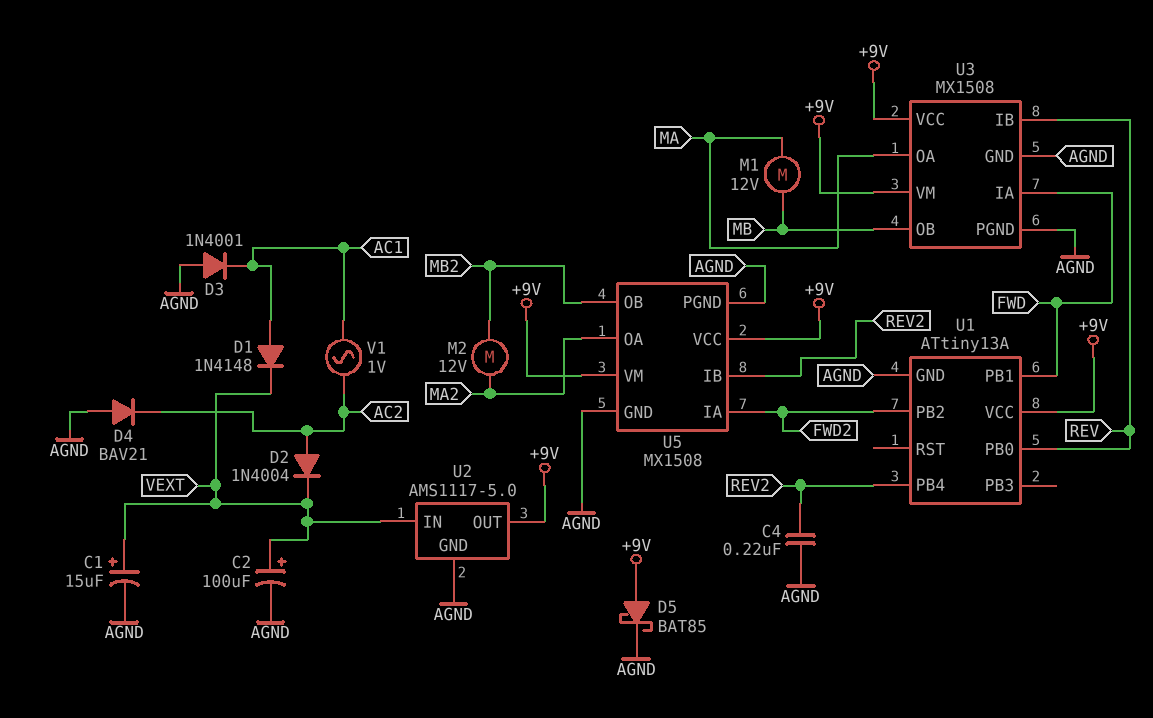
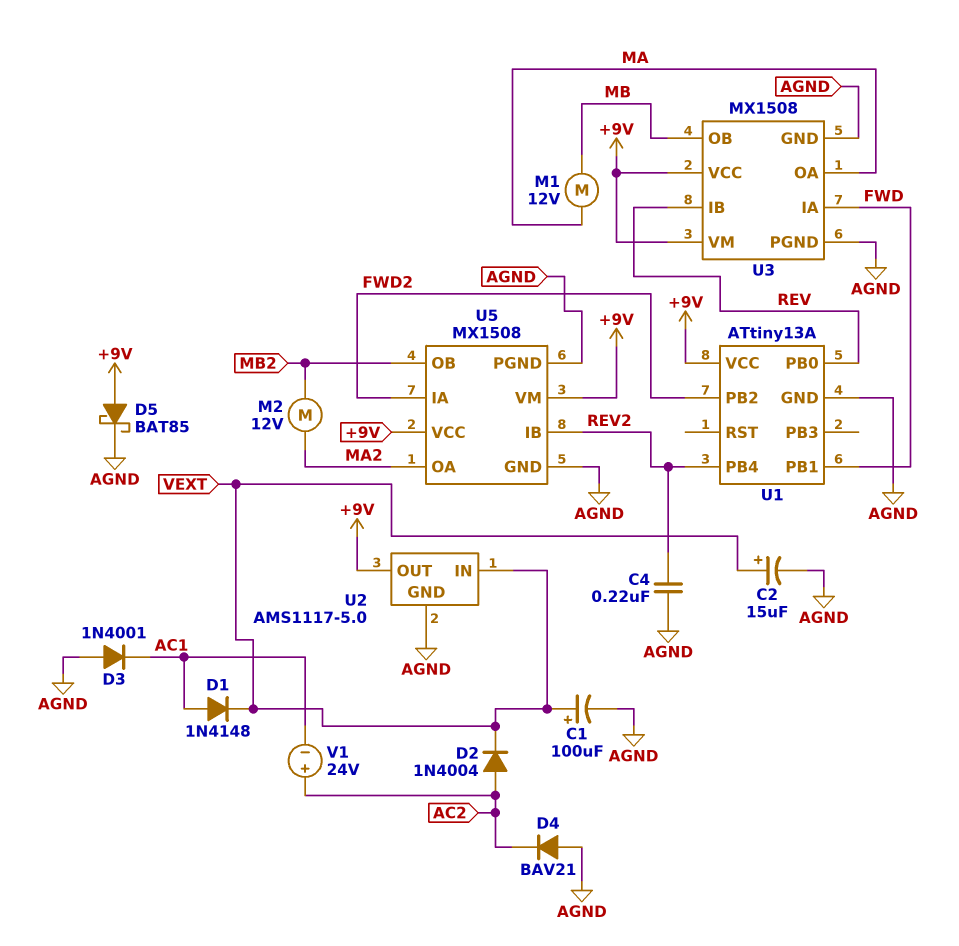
C1: 15uF (plus VEXT, minus AGND) -> 100uF (plus VEXT, minus AGND)
C2: 100uF (plus VEXT, minus AGND) -> 15uF (plus VEXT, minus AGND)
V1: AC 1V (AC1, AC2) -> 24V (plus AC2, minus AC1)

